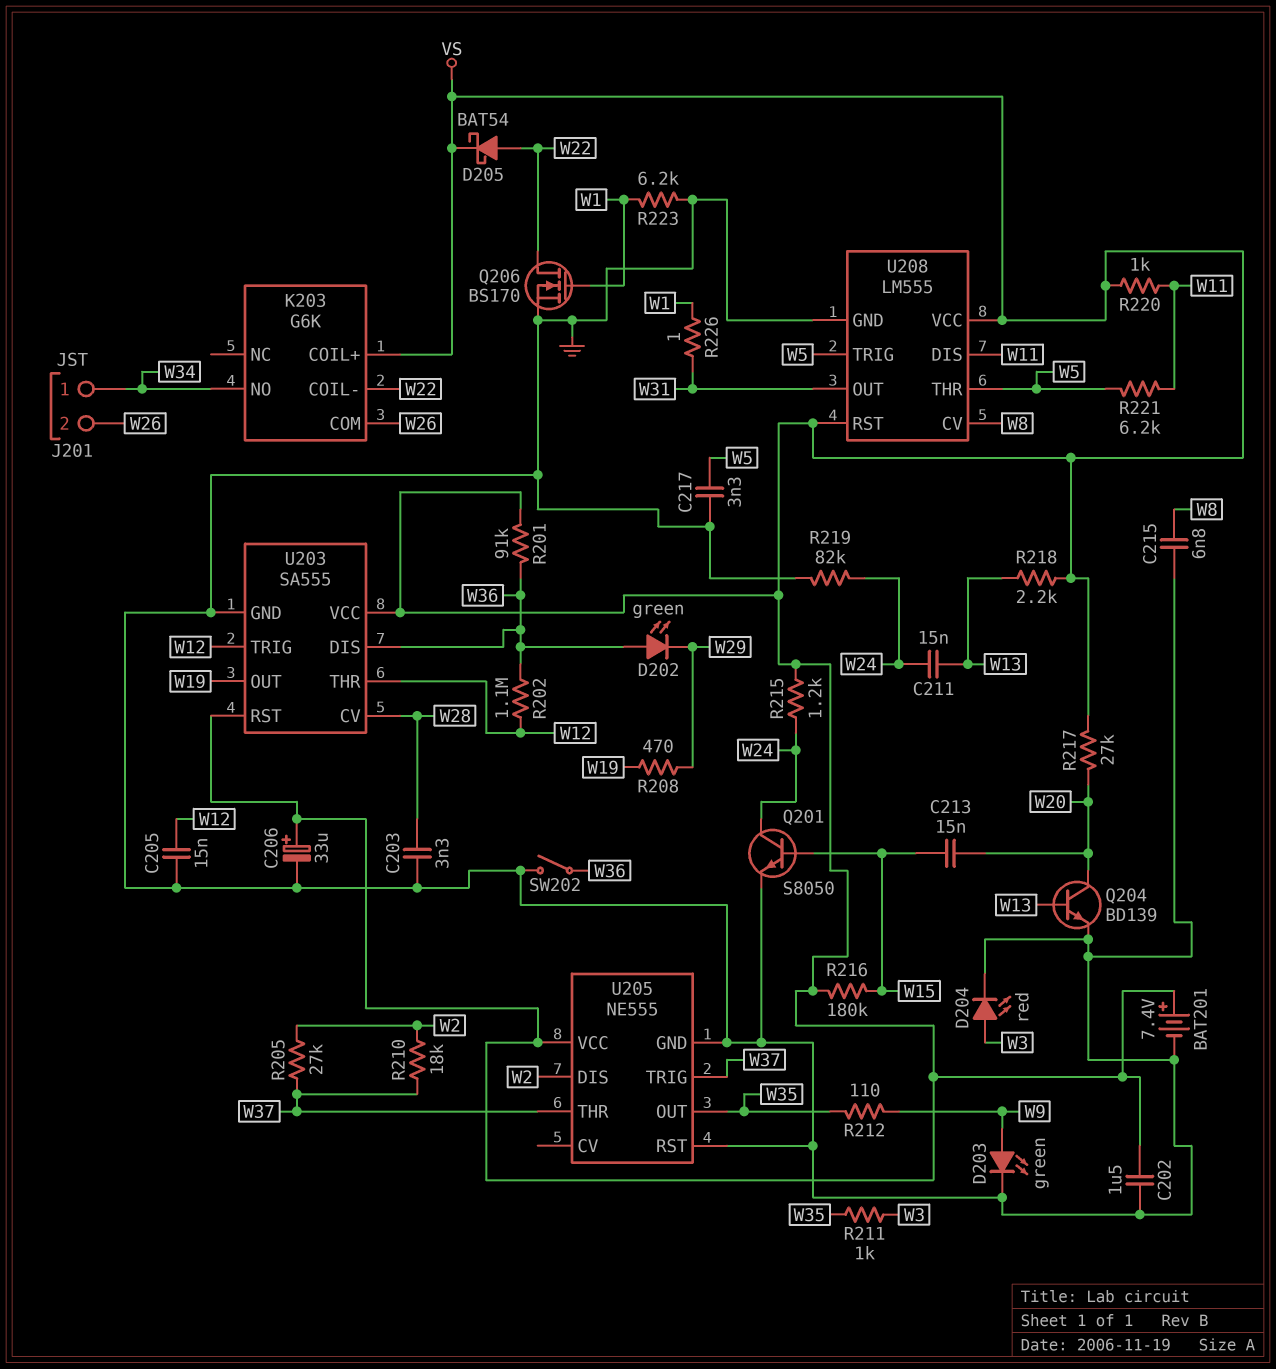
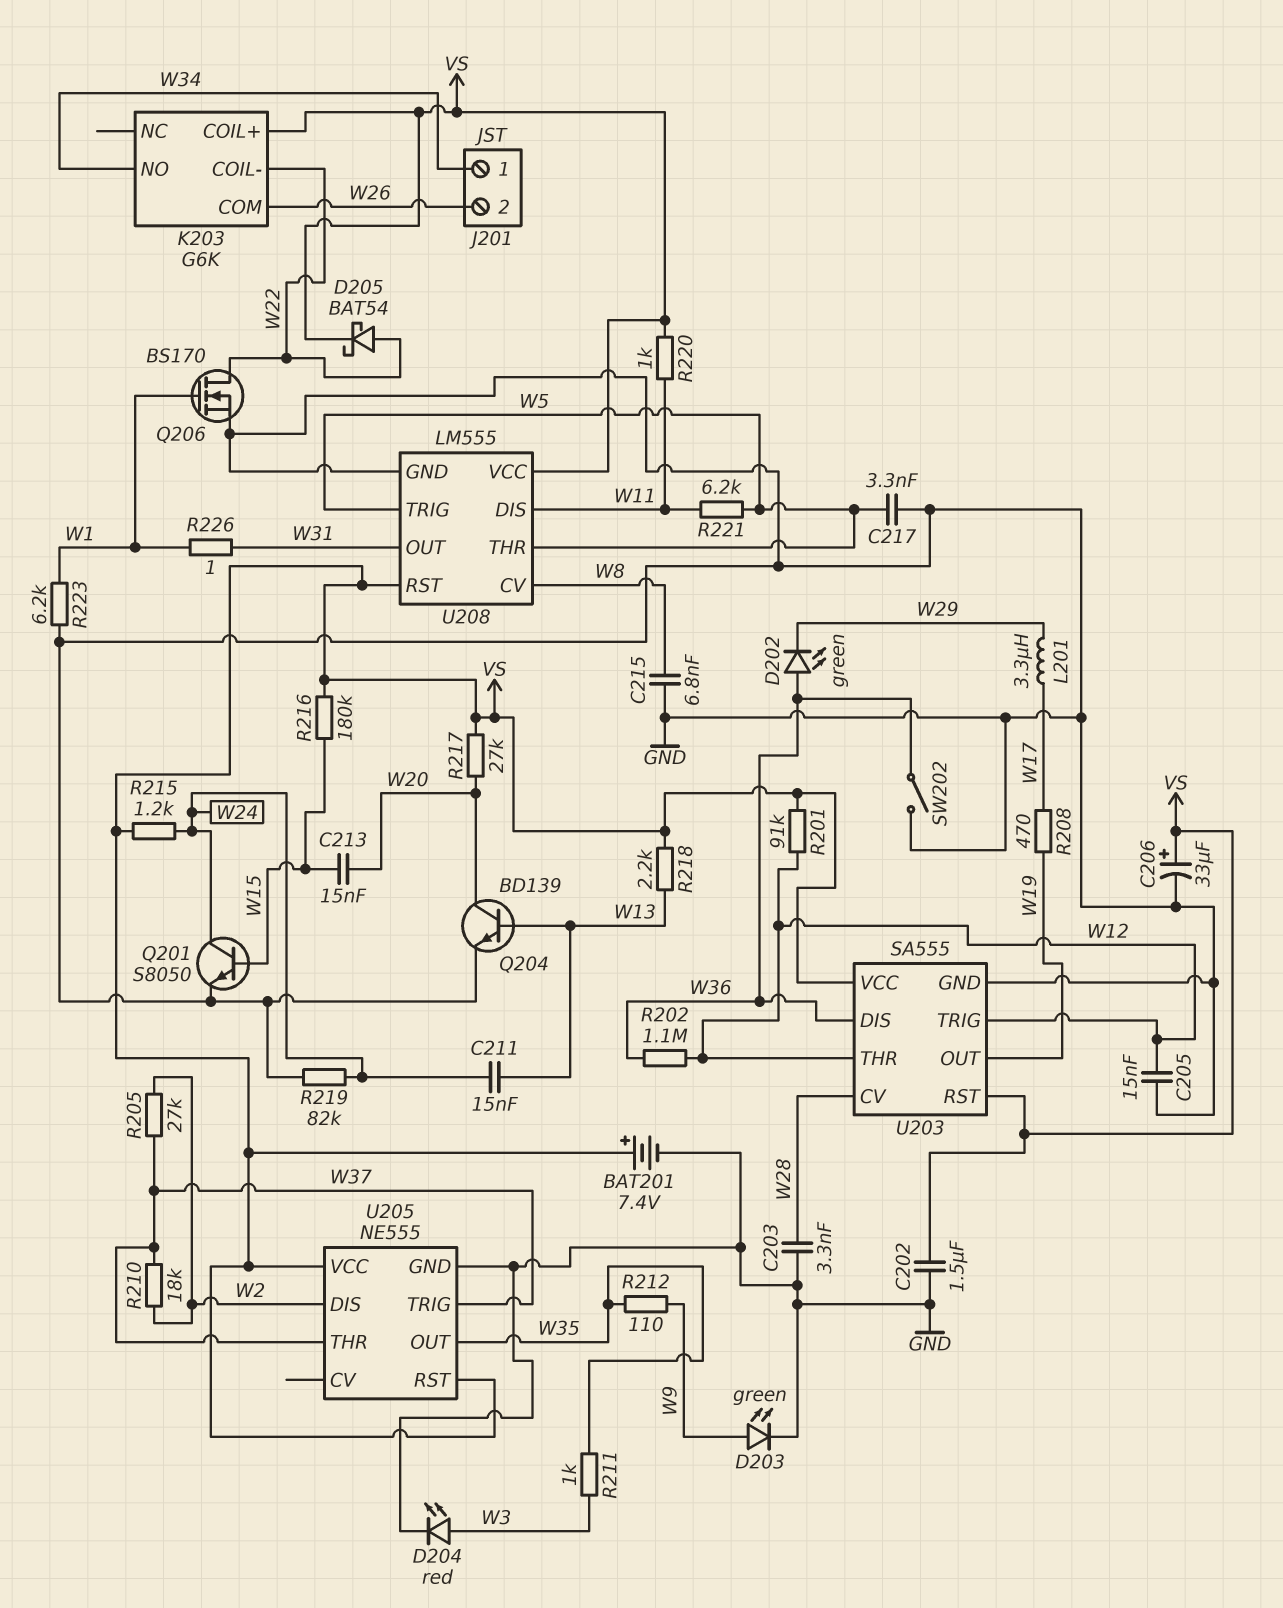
L201: none -> 3.3uH (W17, W29)
R201: 91k (VS, W36) -> 91k (VS, W12)
R208: 470 (W19, W29) -> 470 (W17, W19)
U205 pin RST: GND -> VS

